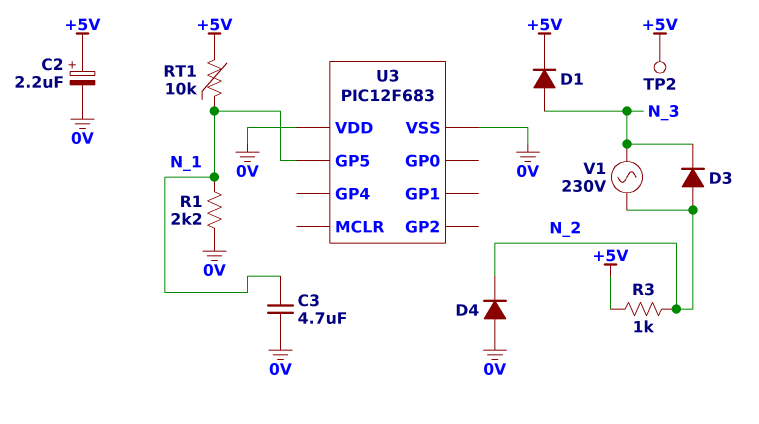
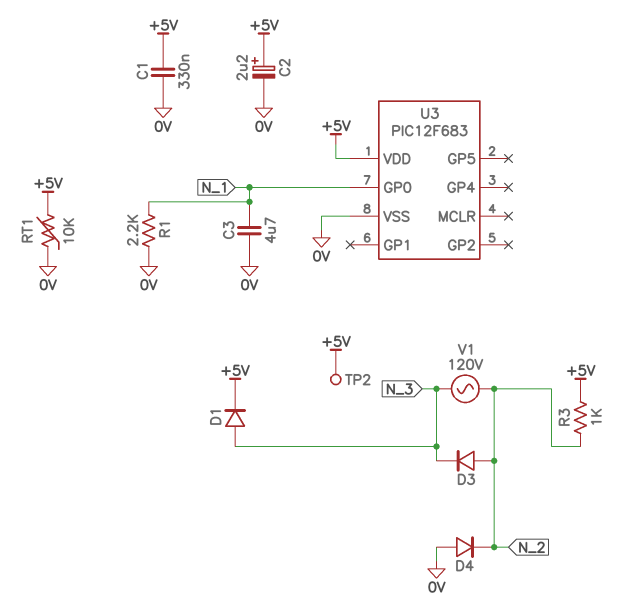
C1: none -> 330nF (+5V, 0V)
RT1: 10k (+5V, N_1) -> 10k (+5V, 0V)
U3 pin GP0: none -> N_1
U3 pin GP5: N_1 -> none
U3 pin VDD: 0V -> +5V
V1: AC 230V (N_2, N_3) -> AC 120V (N_2, N_3)

